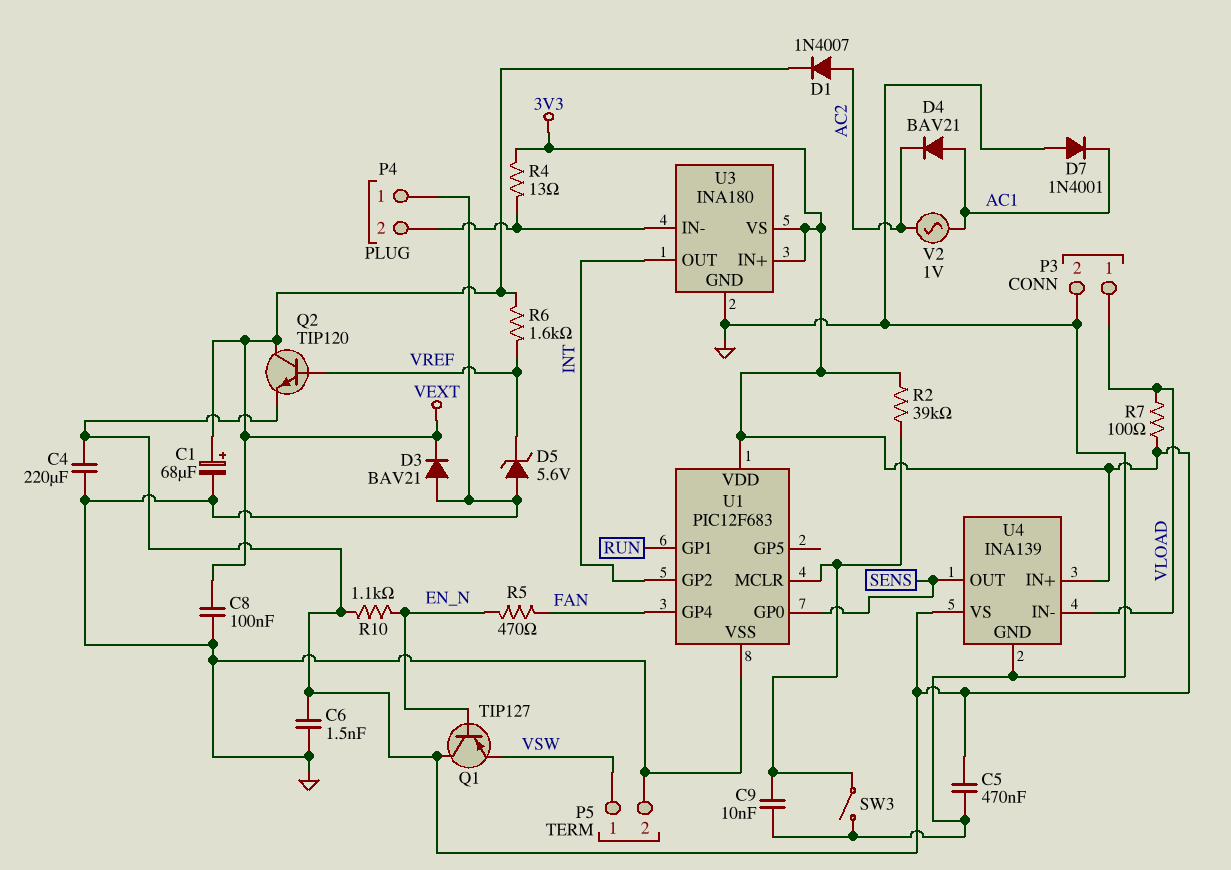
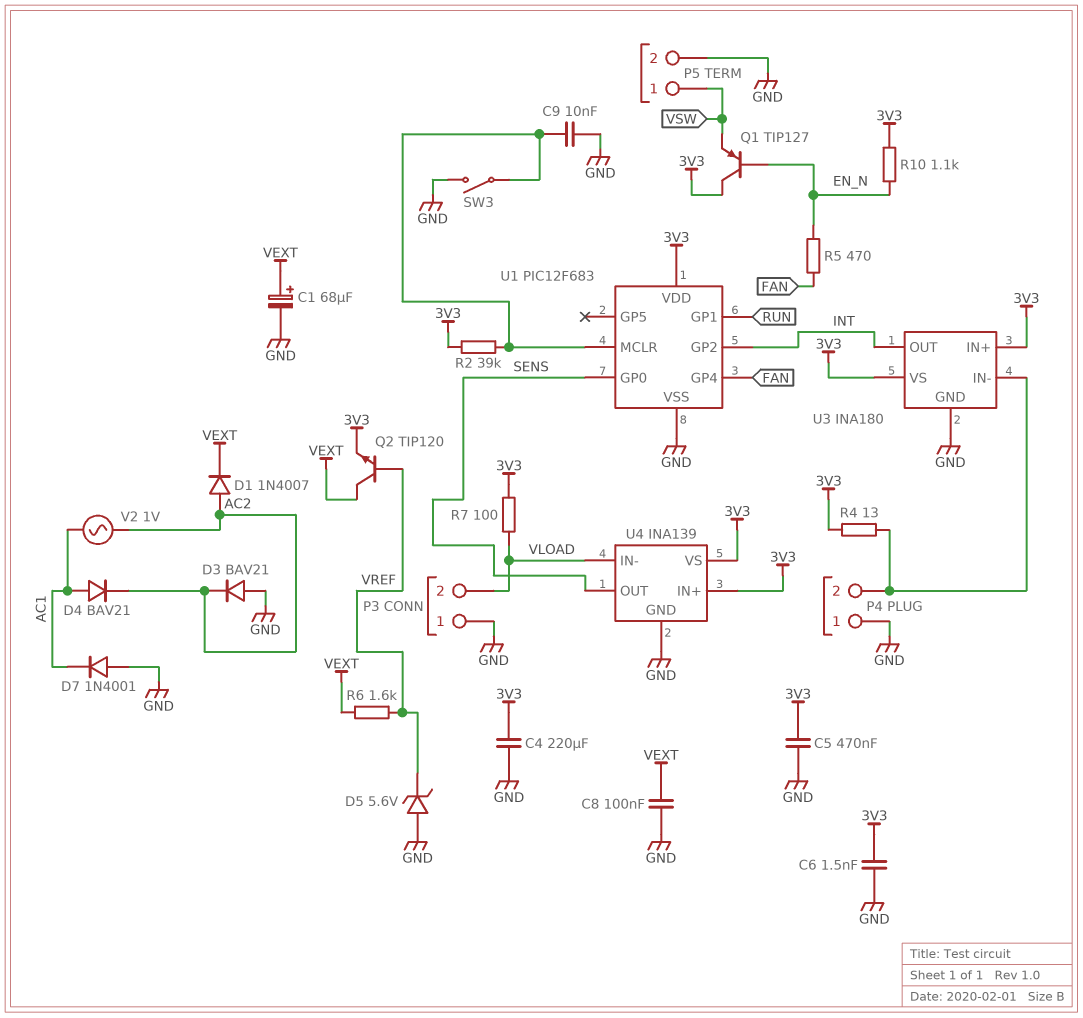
D3: diode BAV21 (A GND, K VEXT) -> diode BAV21 (A GND, K AC2)
P3 pin 1: VLOAD -> GND
P3 pin 2: GND -> VLOAD

